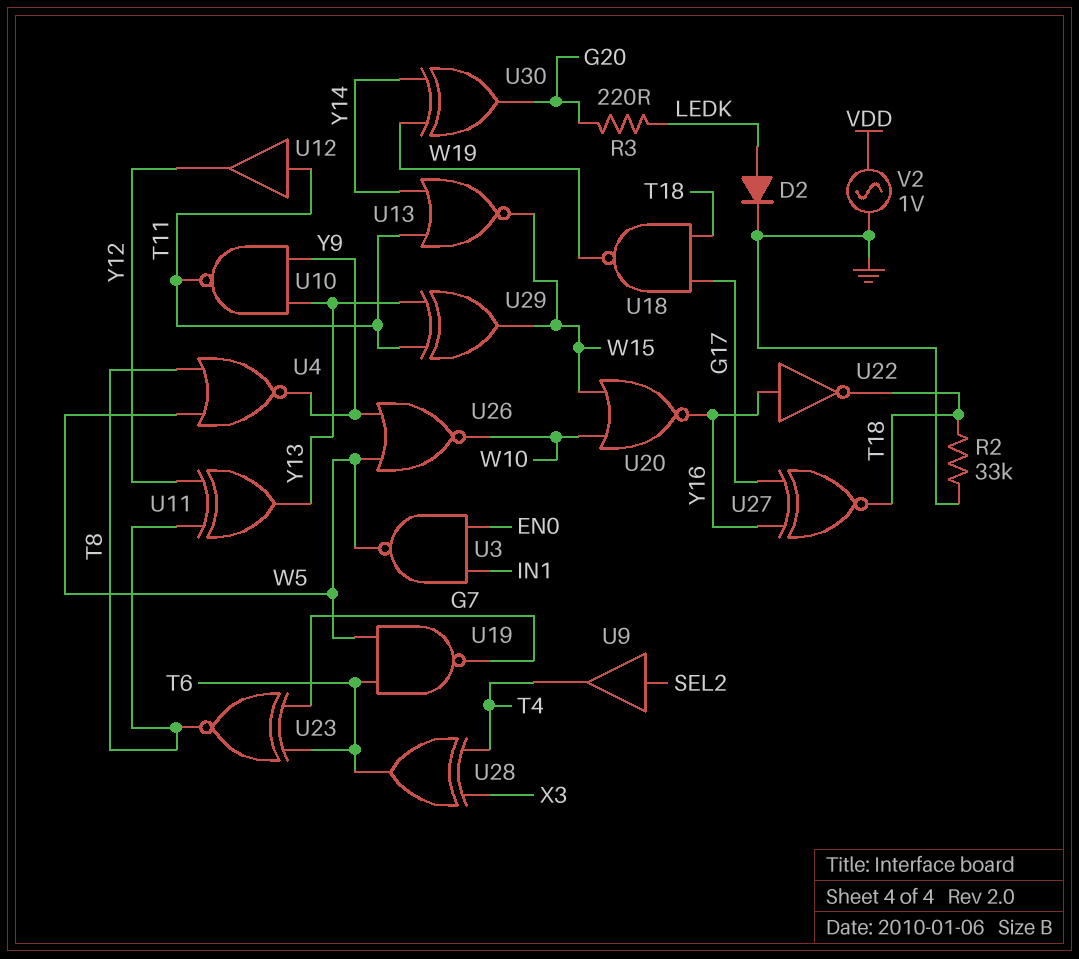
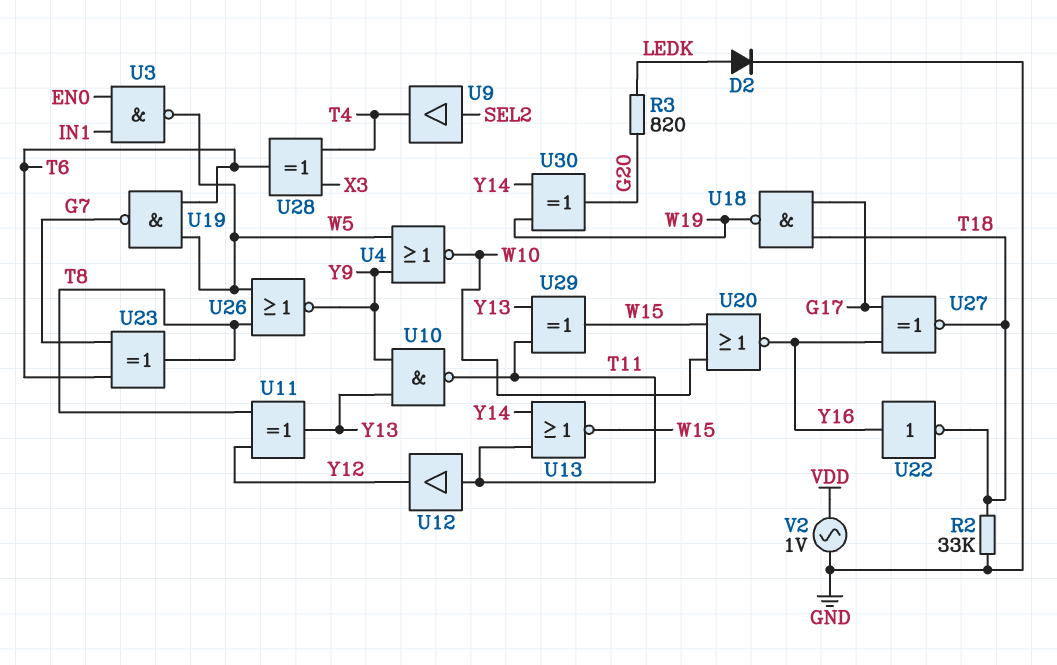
R3: 220 (G20, LEDK) -> 820 (G20, LEDK)
U4: NOR (in T8, in W5, out Y9) -> NOR (in W5, in Y9, out W10)
U23: XNOR (in G7, in T6, out T8) -> XOR (in G7, in T6, out T8)
U26: NOR (in W5, in Y9, out W10) -> NOR (in T8, in W5, out Y9)

